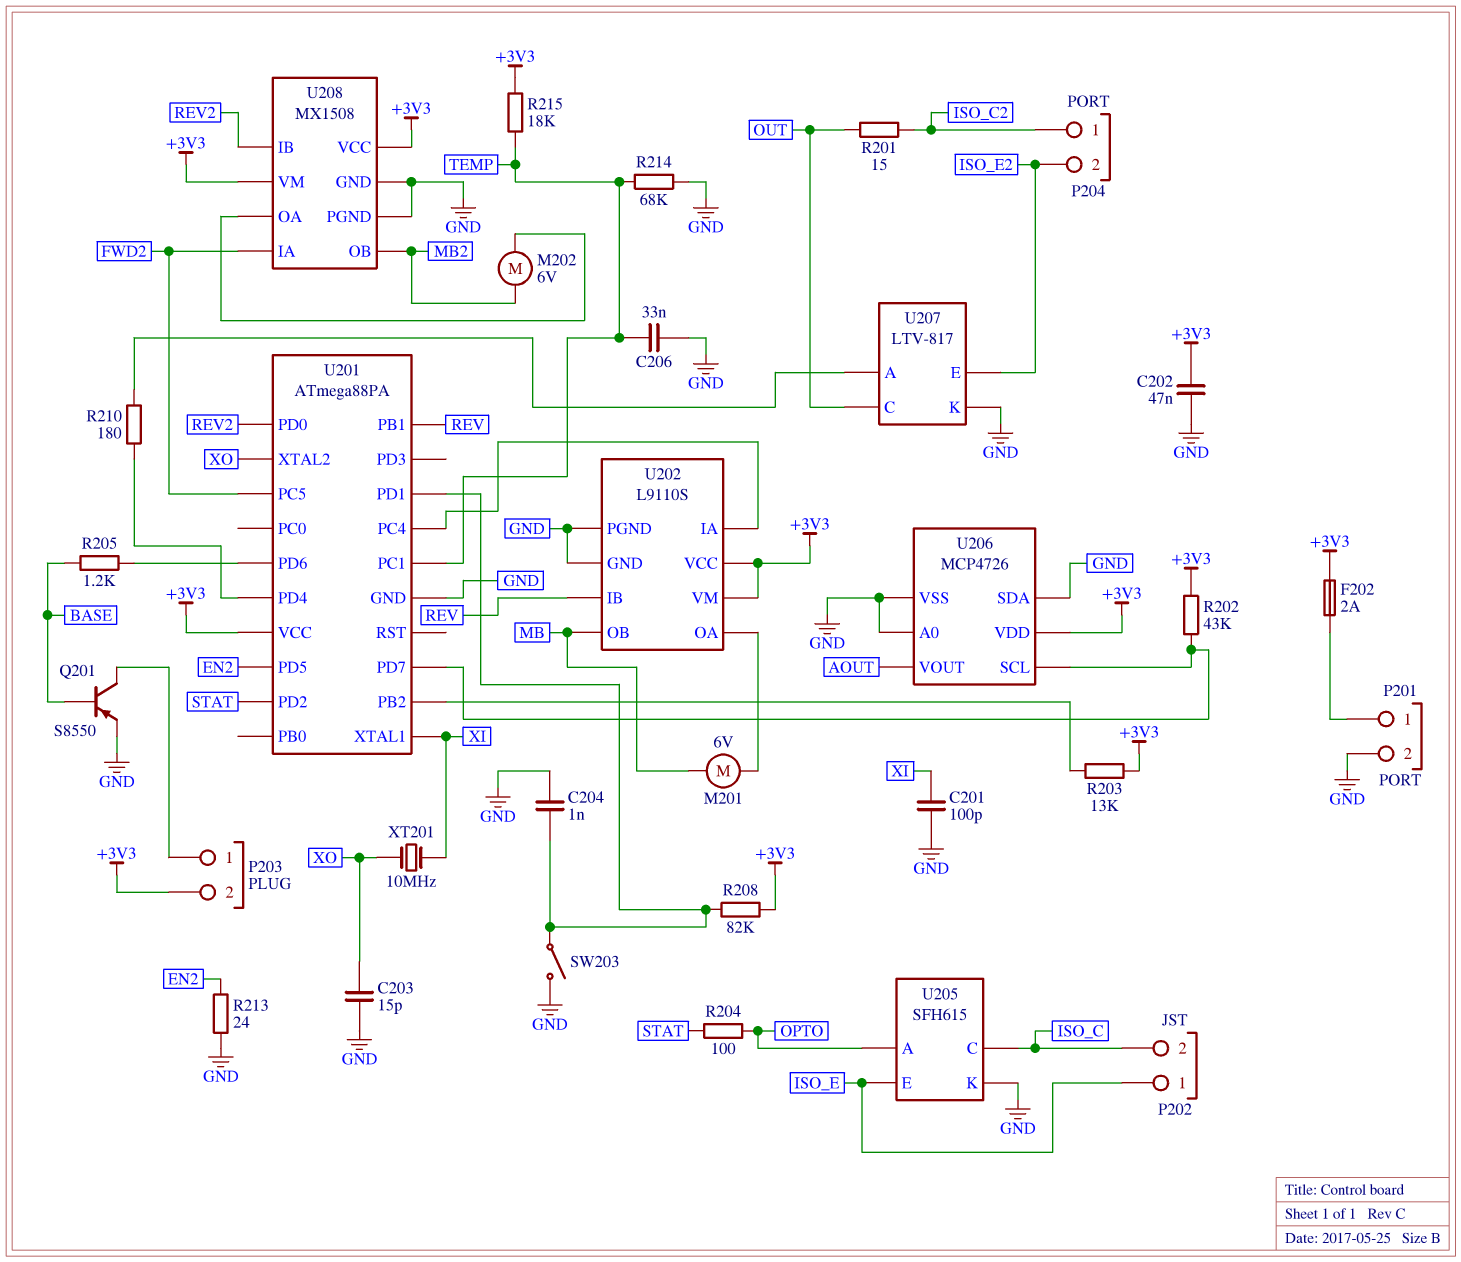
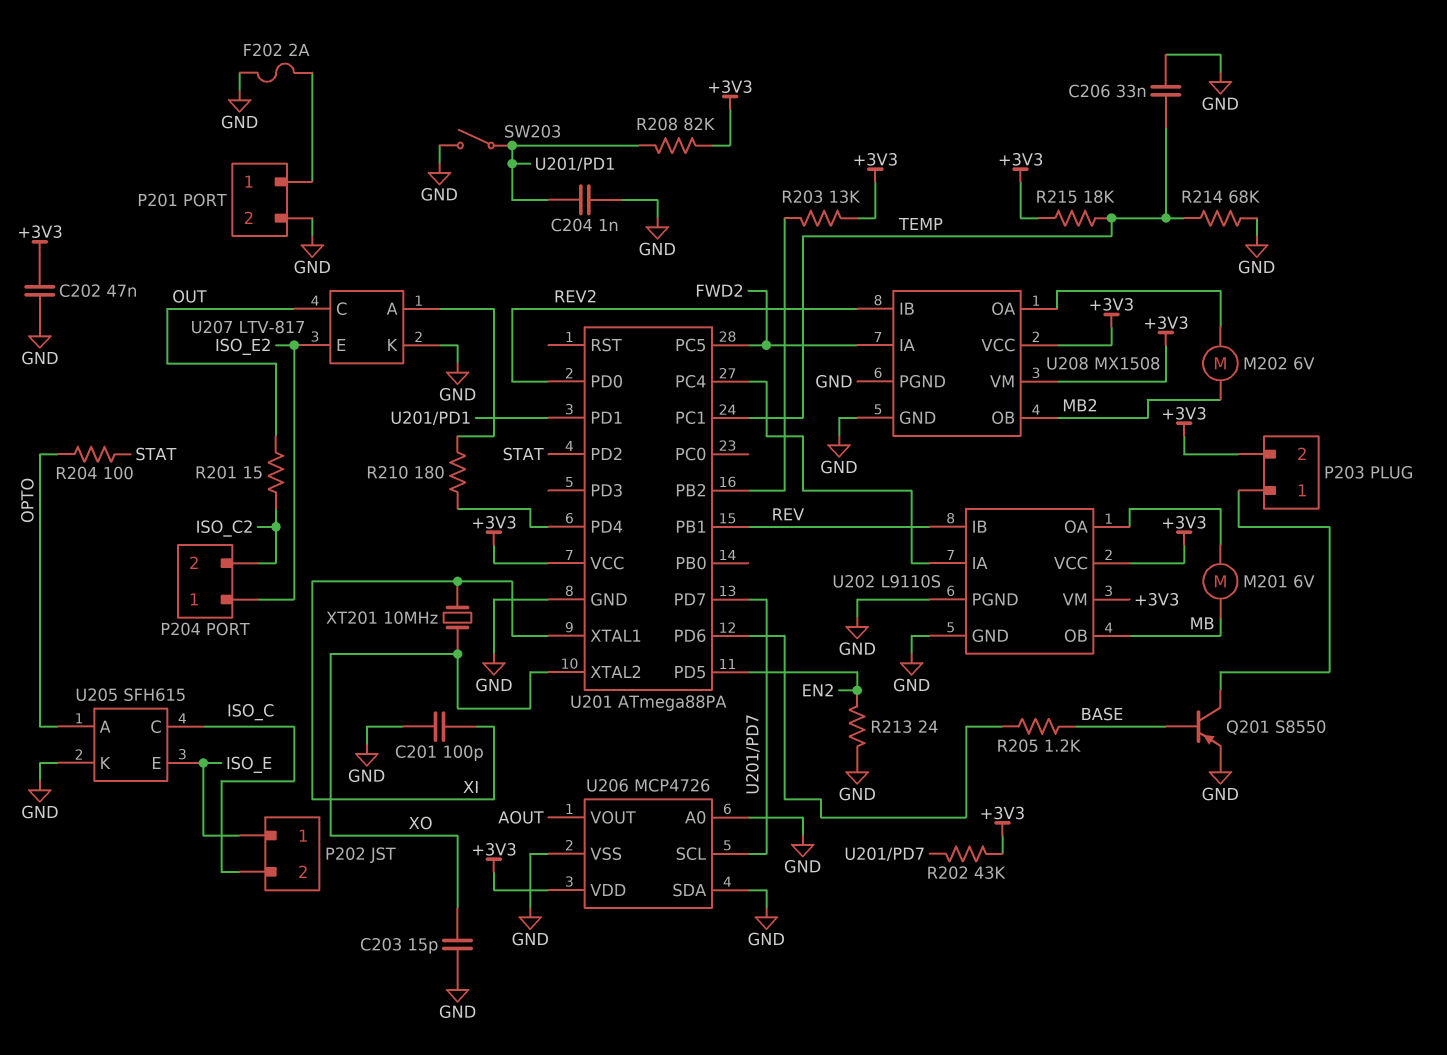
F202: 2A (+3V3, P201/1) -> 2A (GND, P201/1)
P204 pin 1: ISO_C2 -> ISO_E2
P204 pin 2: ISO_E2 -> ISO_C2

